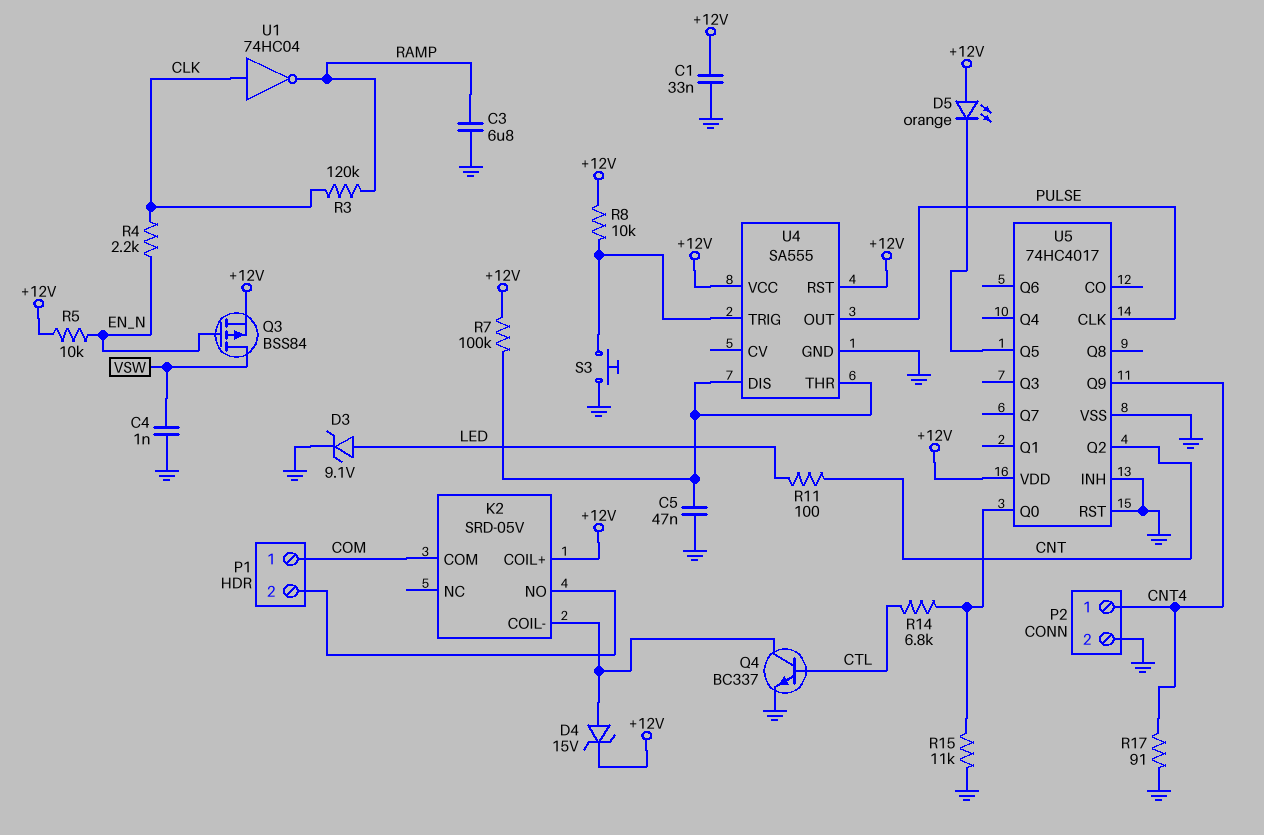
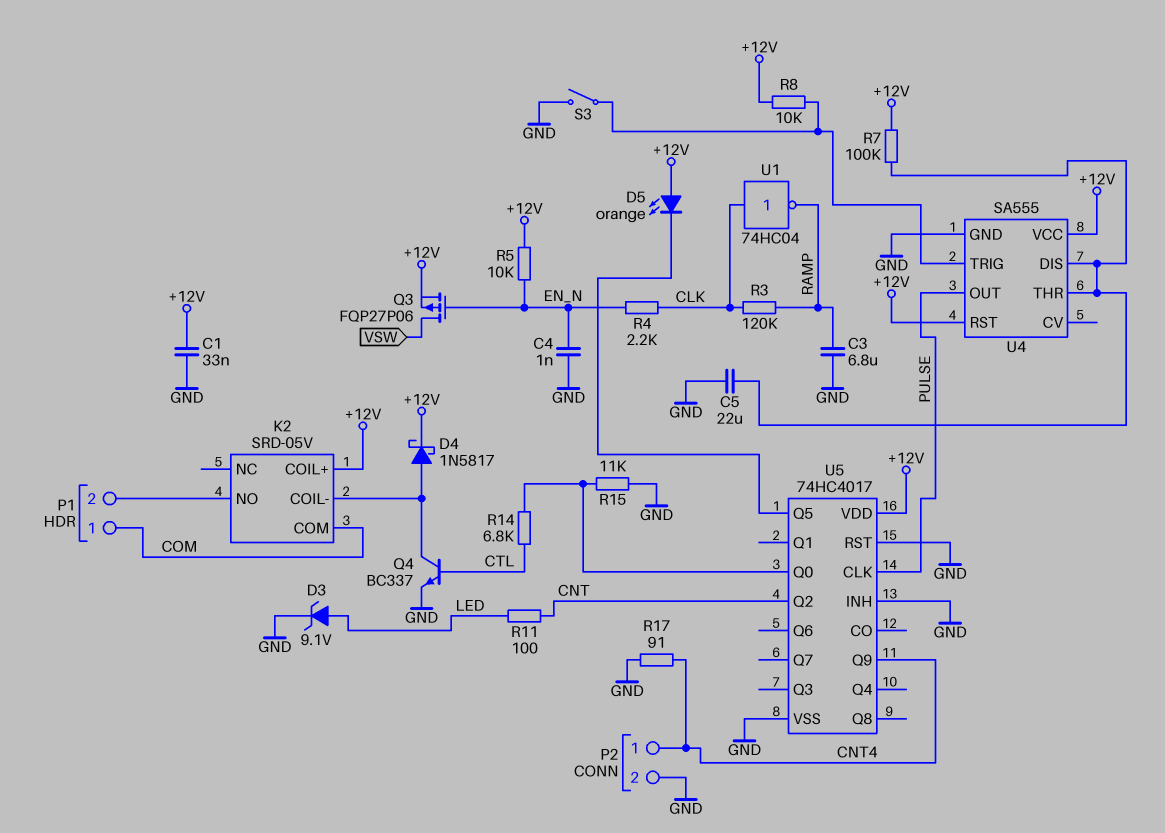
C4: 1nF (GND, VSW) -> 1nF (EN_N, GND)
C5: 47nF (GND, U4/DIS) -> 22uF (GND, U4/DIS)
D4: zener 15V (A K2/COIL-, K +12V) -> schottky 1N5817 (A K2/COIL-, K +12V)
Q3: PMOS BSS84 (G EN_N, D VSW, S +12V) -> PMOS FQP27P06 (G EN_N, D VSW, S +12V)
S3: button (GND, U4/TRIG) -> switch (GND, U4/TRIG)

